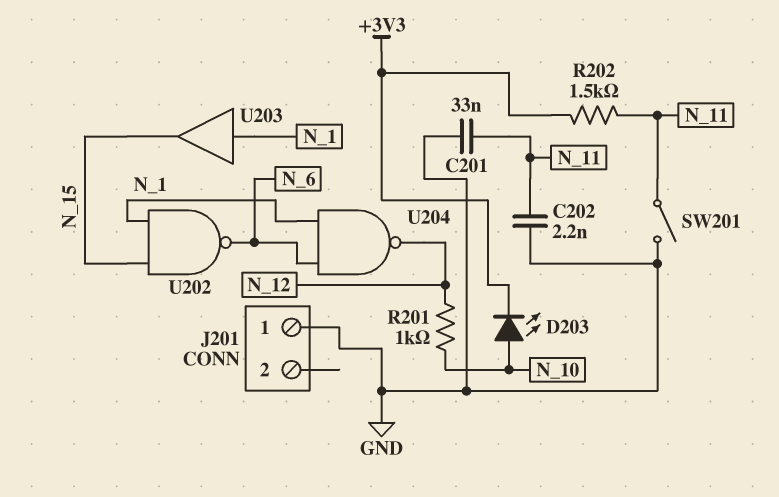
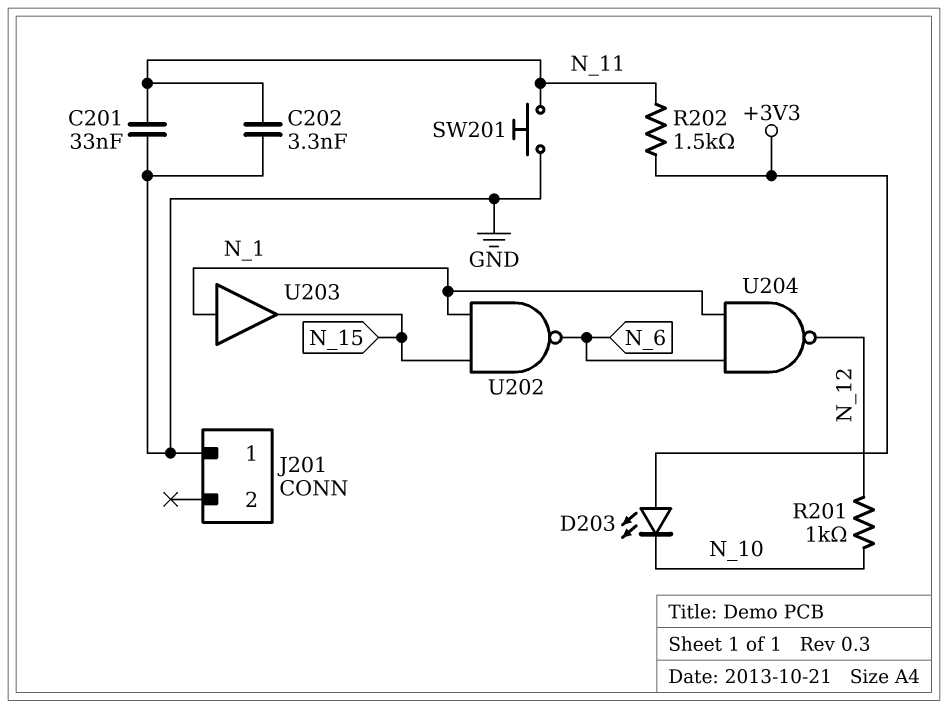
C202: 2.2nF (GND, N_11) -> 3.3nF (GND, N_11)
D203: LED (A N_10, K +3V3) -> LED (A +3V3, K N_10)
SW201: switch (GND, N_11) -> button (GND, N_11)

